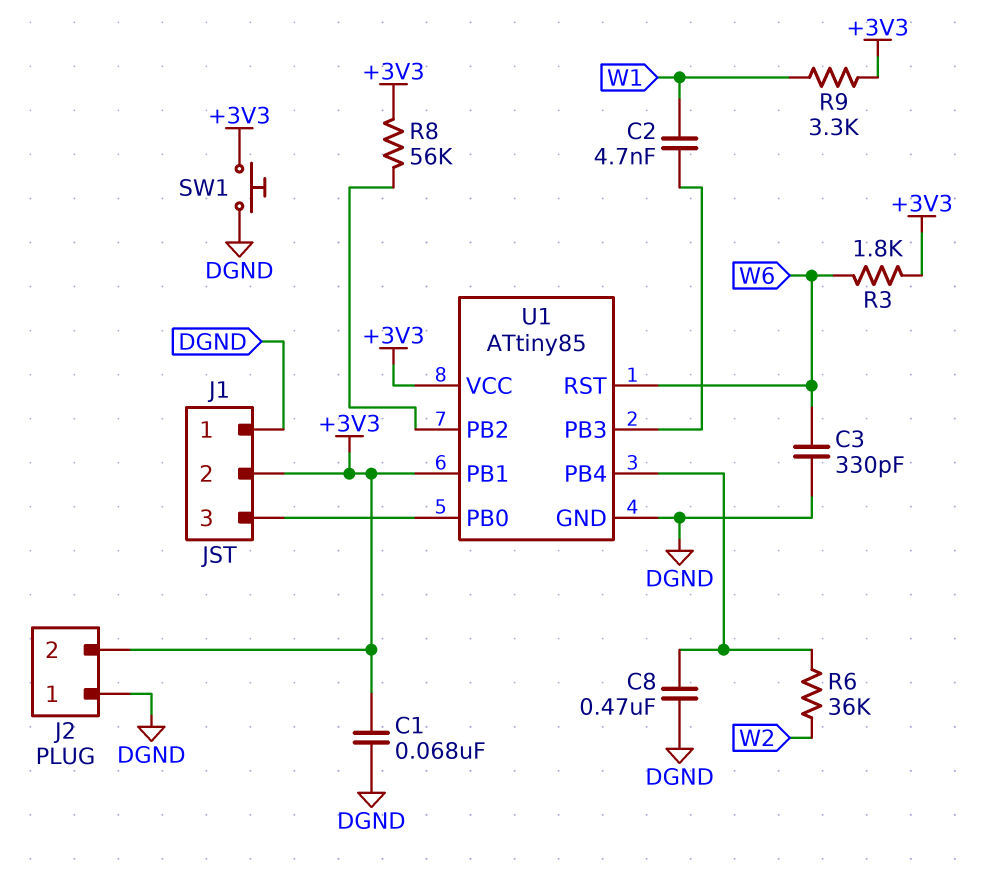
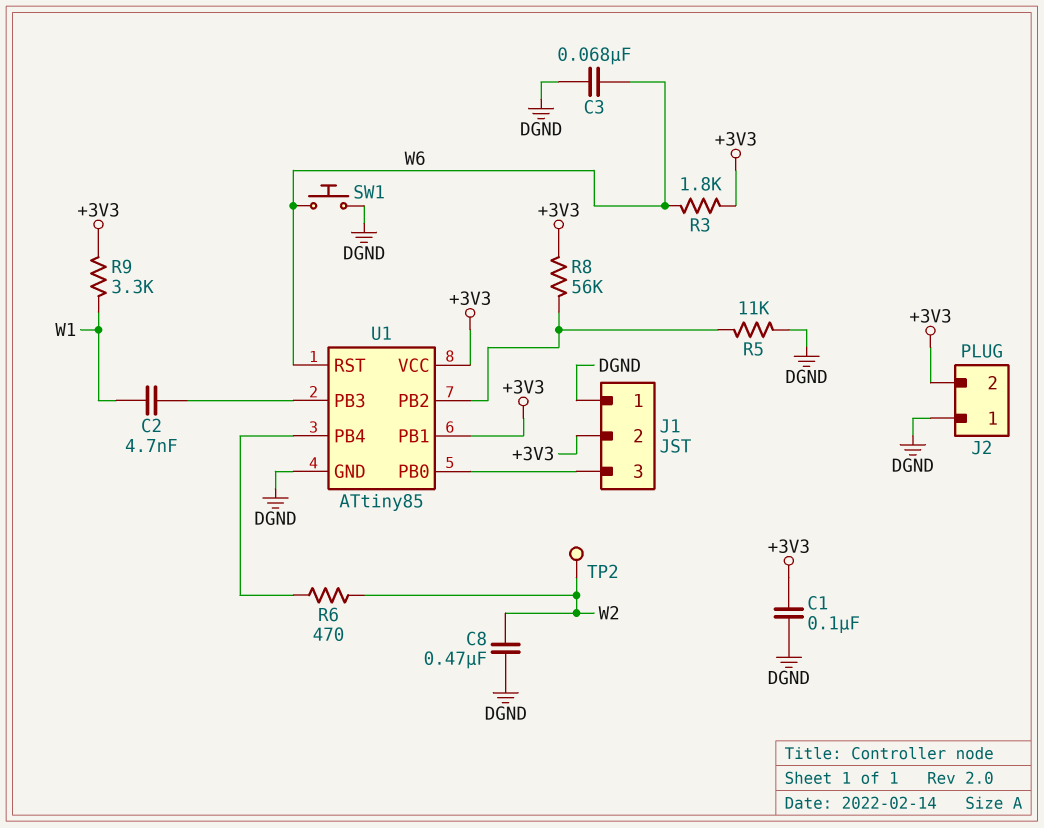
C1: 68nF (+3V3, DGND) -> 100nF (+3V3, DGND)
C3: 330pF (DGND, W6) -> 68nF (DGND, W6)
C8: 470nF (DGND, U1/PB4) -> 470nF (DGND, W2)
R5: none -> 11k (DGND, U1/PB2)
R6: 36k (U1/PB4, W2) -> 470 (U1/PB4, W2)
SW1: button (+3V3, DGND) -> button (DGND, W6)
TP2: none -> test point (W2)

